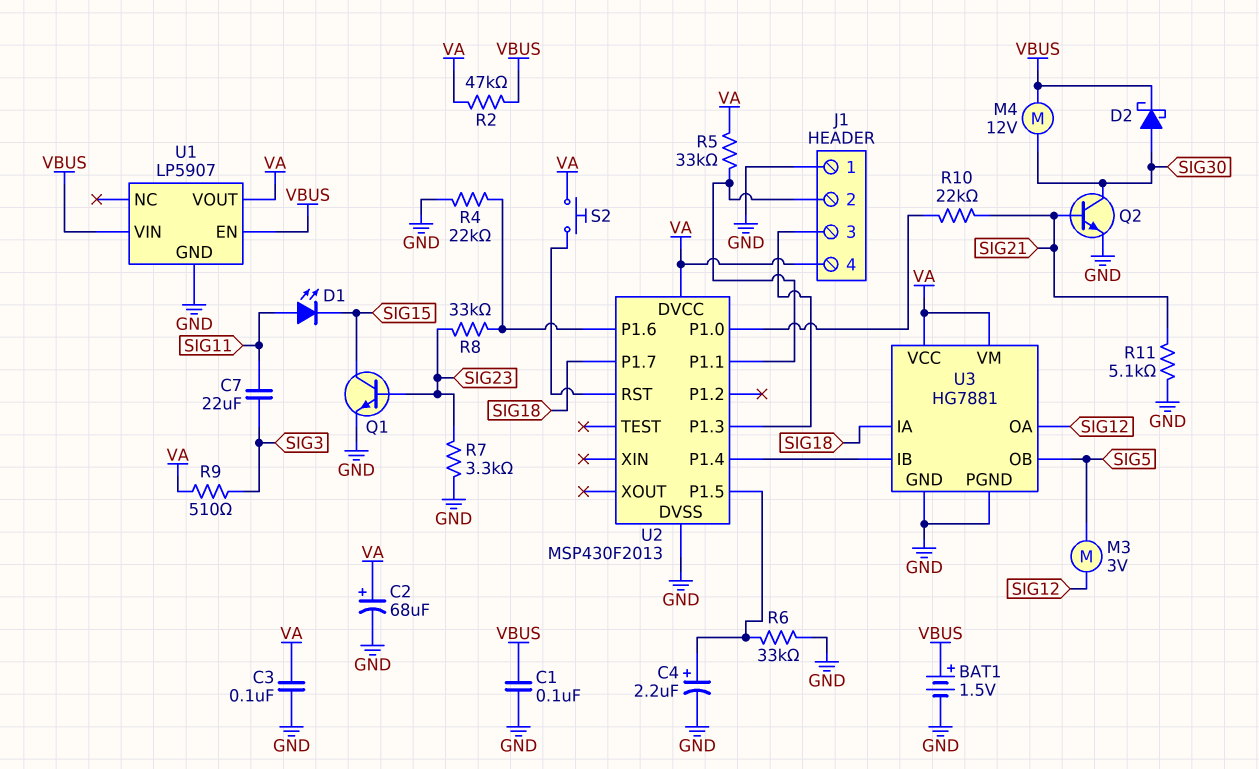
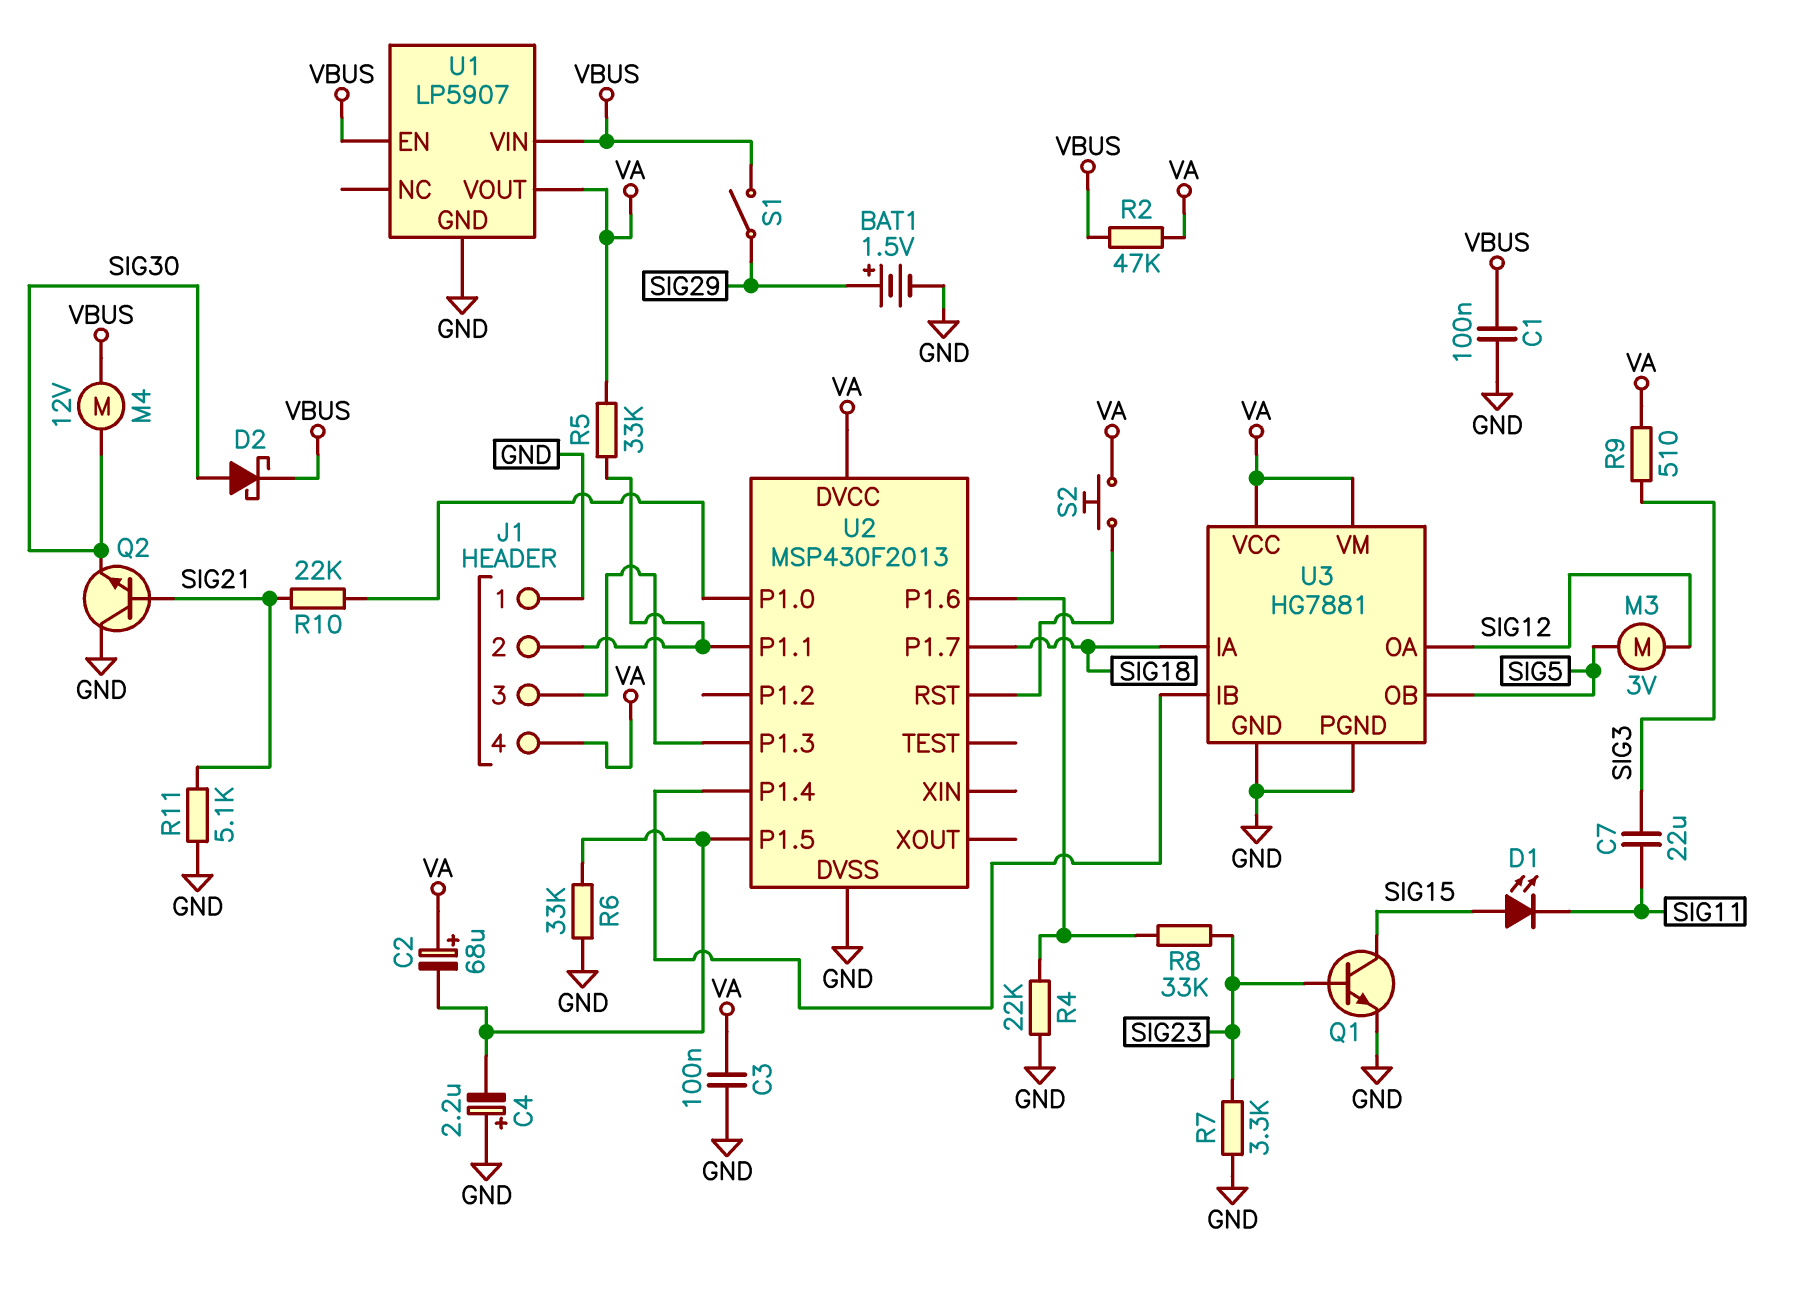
BAT1: 1.5V (plus VBUS, minus GND) -> 1.5V (plus SIG29, minus GND)
C2: 68uF (plus VA, minus GND) -> 68uF (plus VA, minus U2/P1.5)
C4: 2.2uF (plus U2/P1.5, minus GND) -> 2.2uF (plus GND, minus U2/P1.5)
D1: LED (A SIG11, K SIG15) -> LED (A SIG15, K SIG11)
Q2: NPN (B SIG21, C SIG30, E GND) -> NPN (B SIG21, C GND, E SIG30)
S1: none -> switch (SIG29, VBUS)

